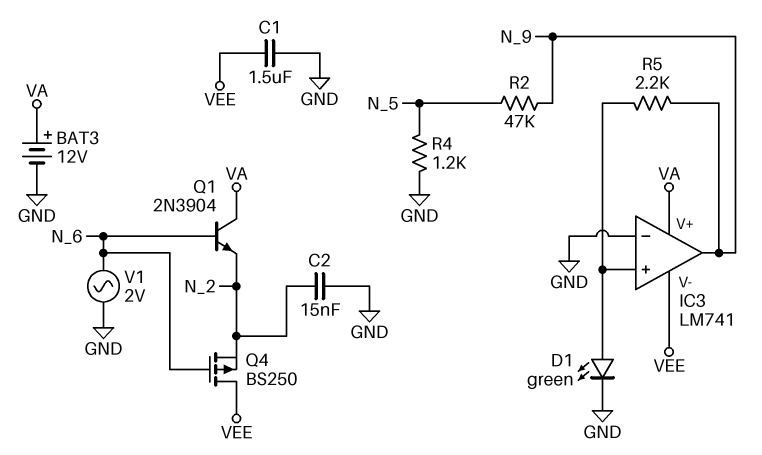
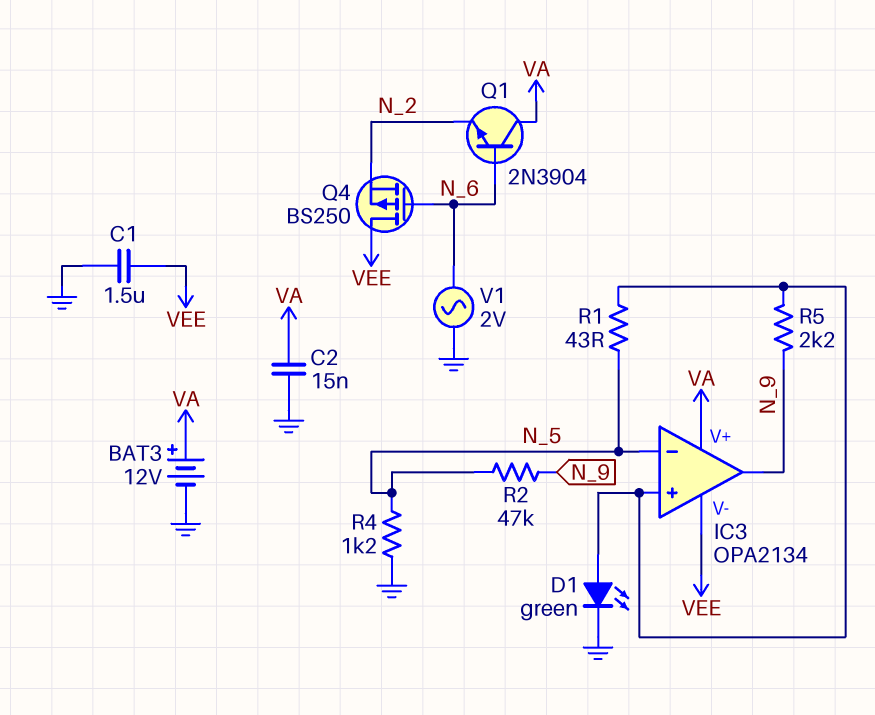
C2: 15nF (GND, N_2) -> 15nF (GND, VA)
IC3: LM741 -> OPA2134
IC3 pin in-: GND -> N_5
R1: none -> 43 (IC3/in+, N_5)

